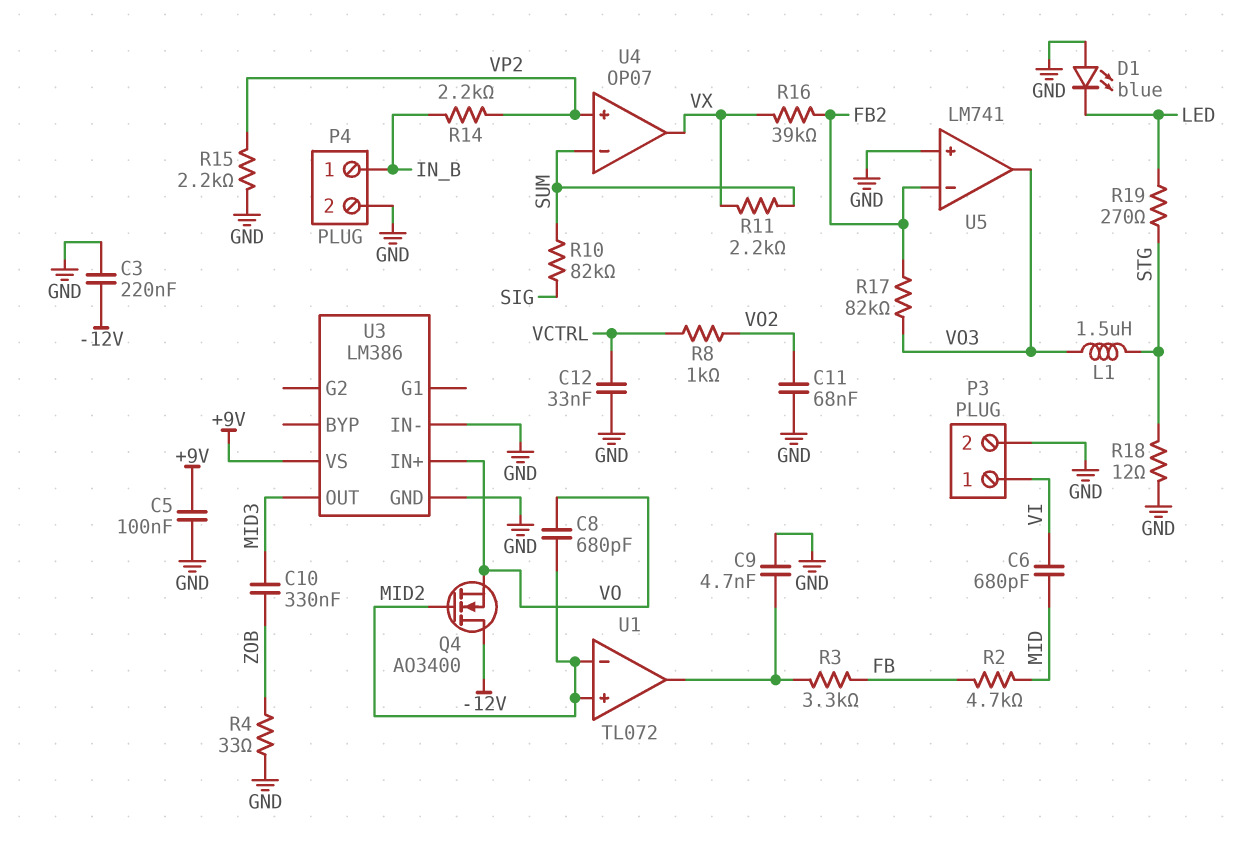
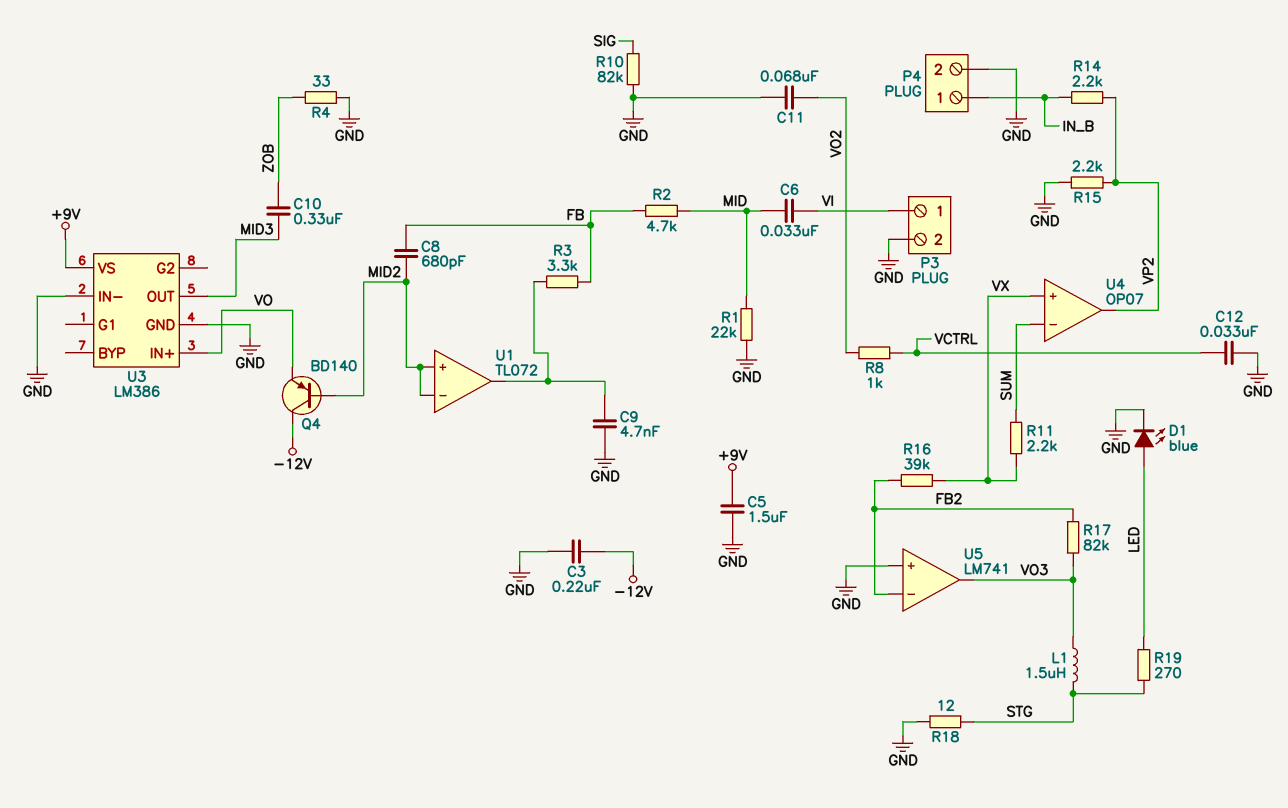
C5: 100nF (+9V, GND) -> 1.5uF (+9V, GND)
C6: 680pF (MID, VI) -> 33nF (MID, VI)
C8: 680pF (MID2, VO) -> 680pF (FB, MID2)
D1: LED blue (A GND, K LED) -> LED blue (A LED, K GND)
Q4: NMOS AO3400 (G MID2, D -12V, S VO) -> PNP BD140 (B MID2, C -12V, E VO)
R1: none -> 22k (GND, MID)
R10: 82k (SIG, SUM) -> 82k (GND, SIG)
U4 pin in+: VP2 -> VX
U4 pin out: VX -> VP2

